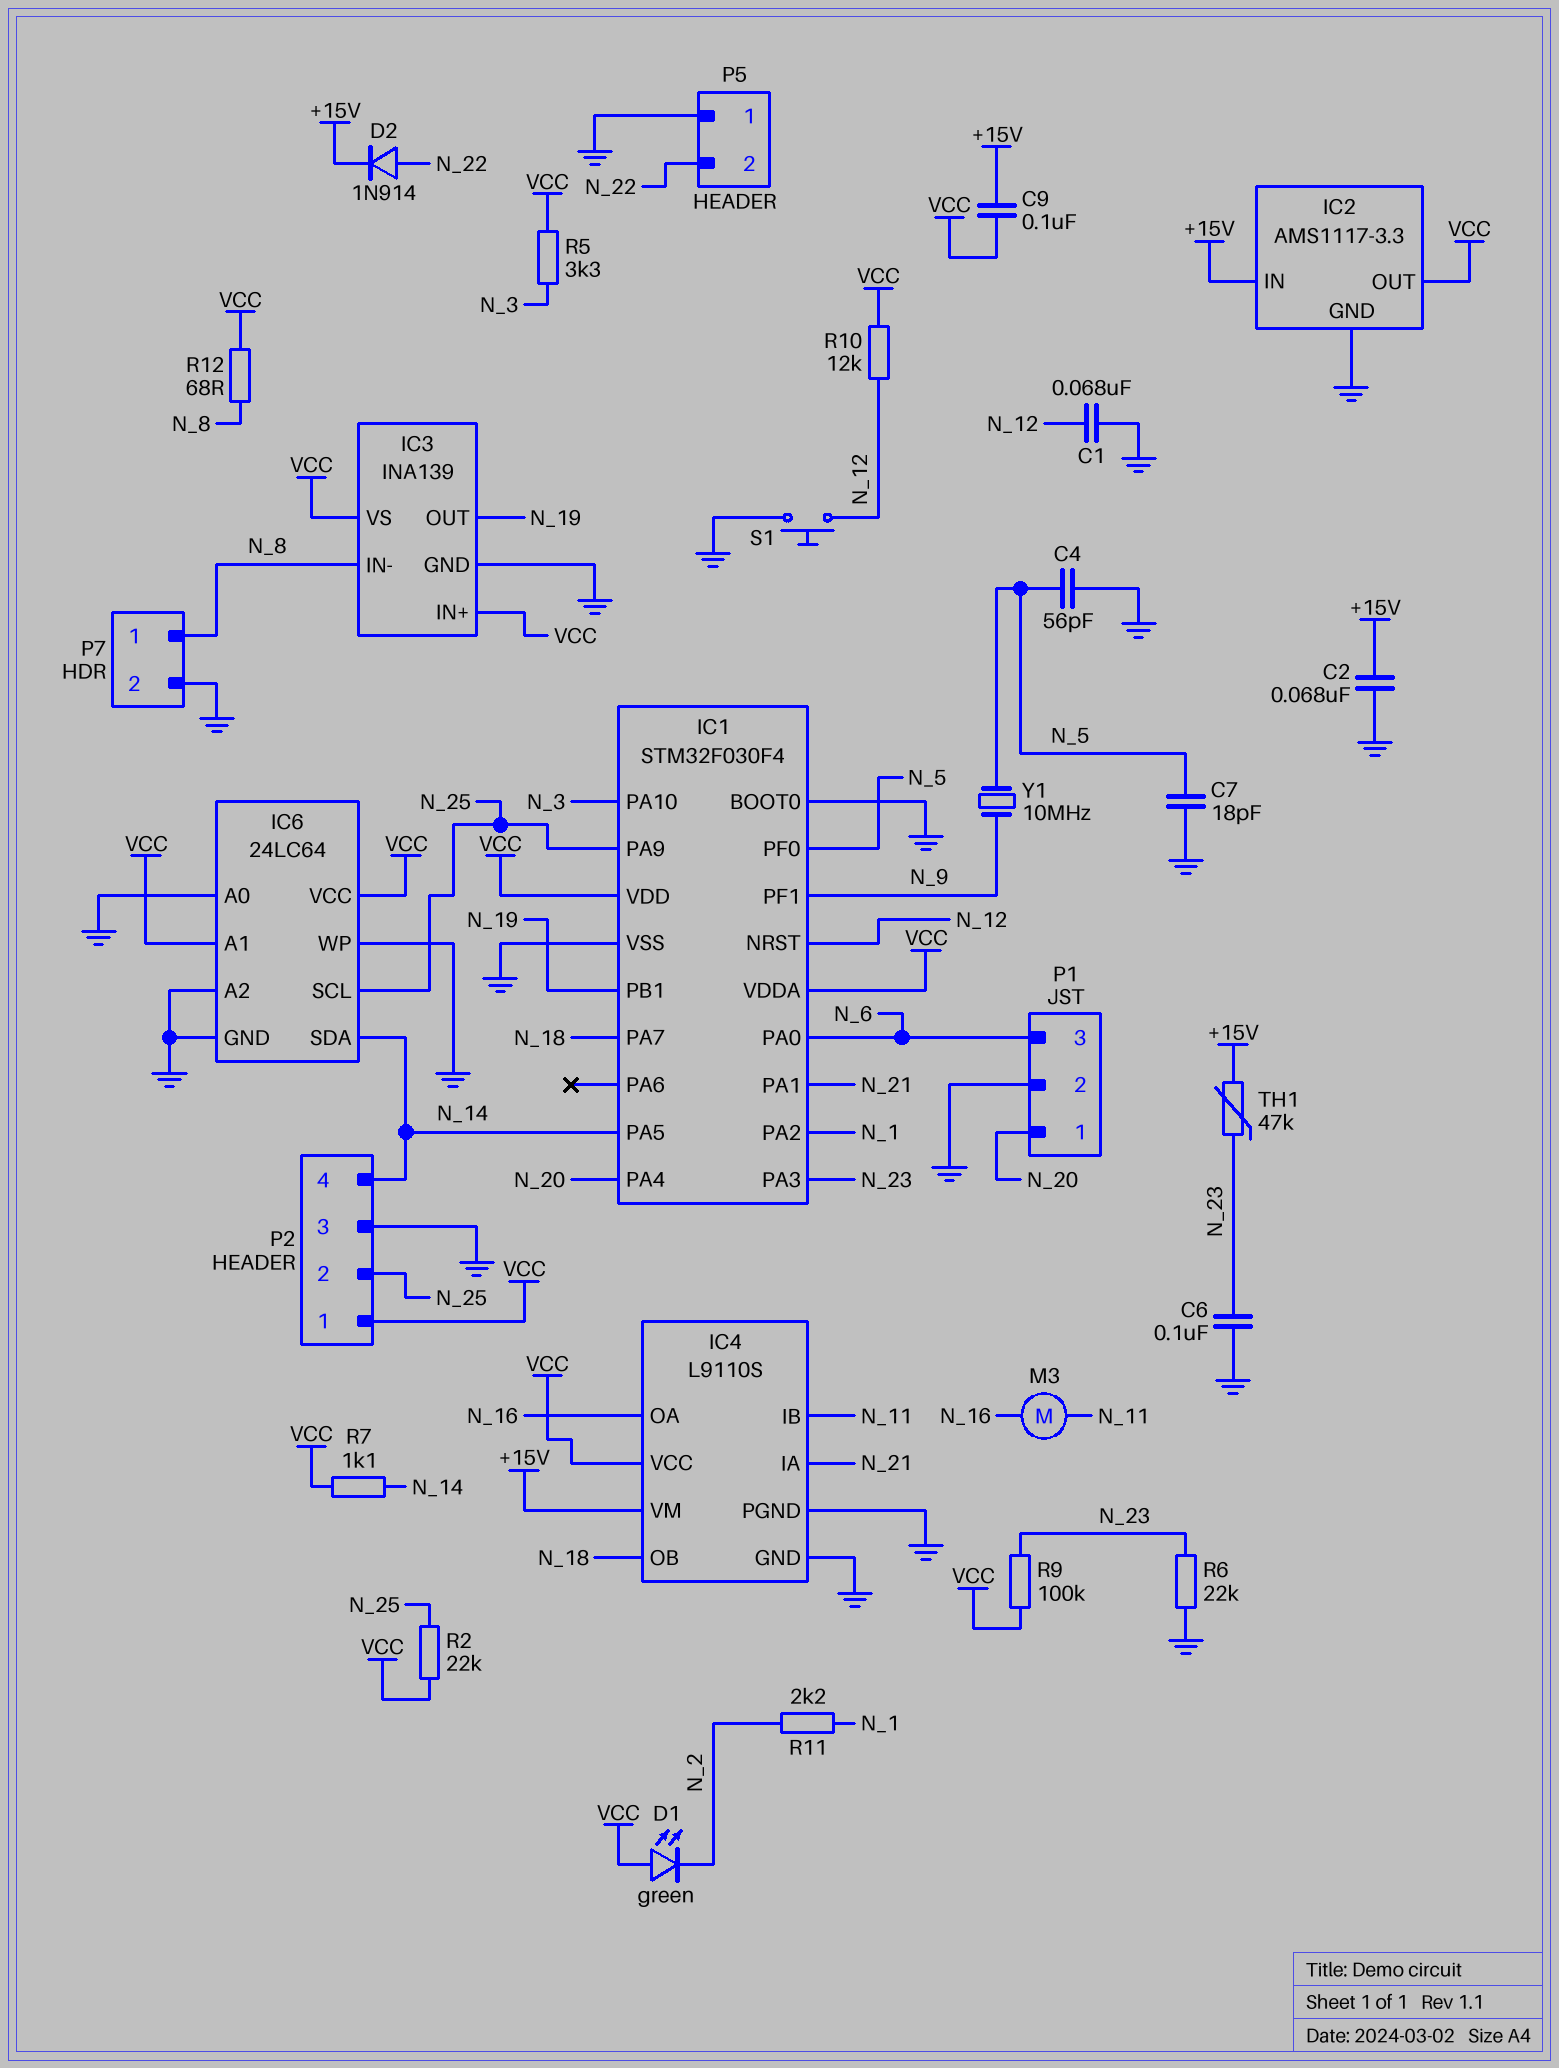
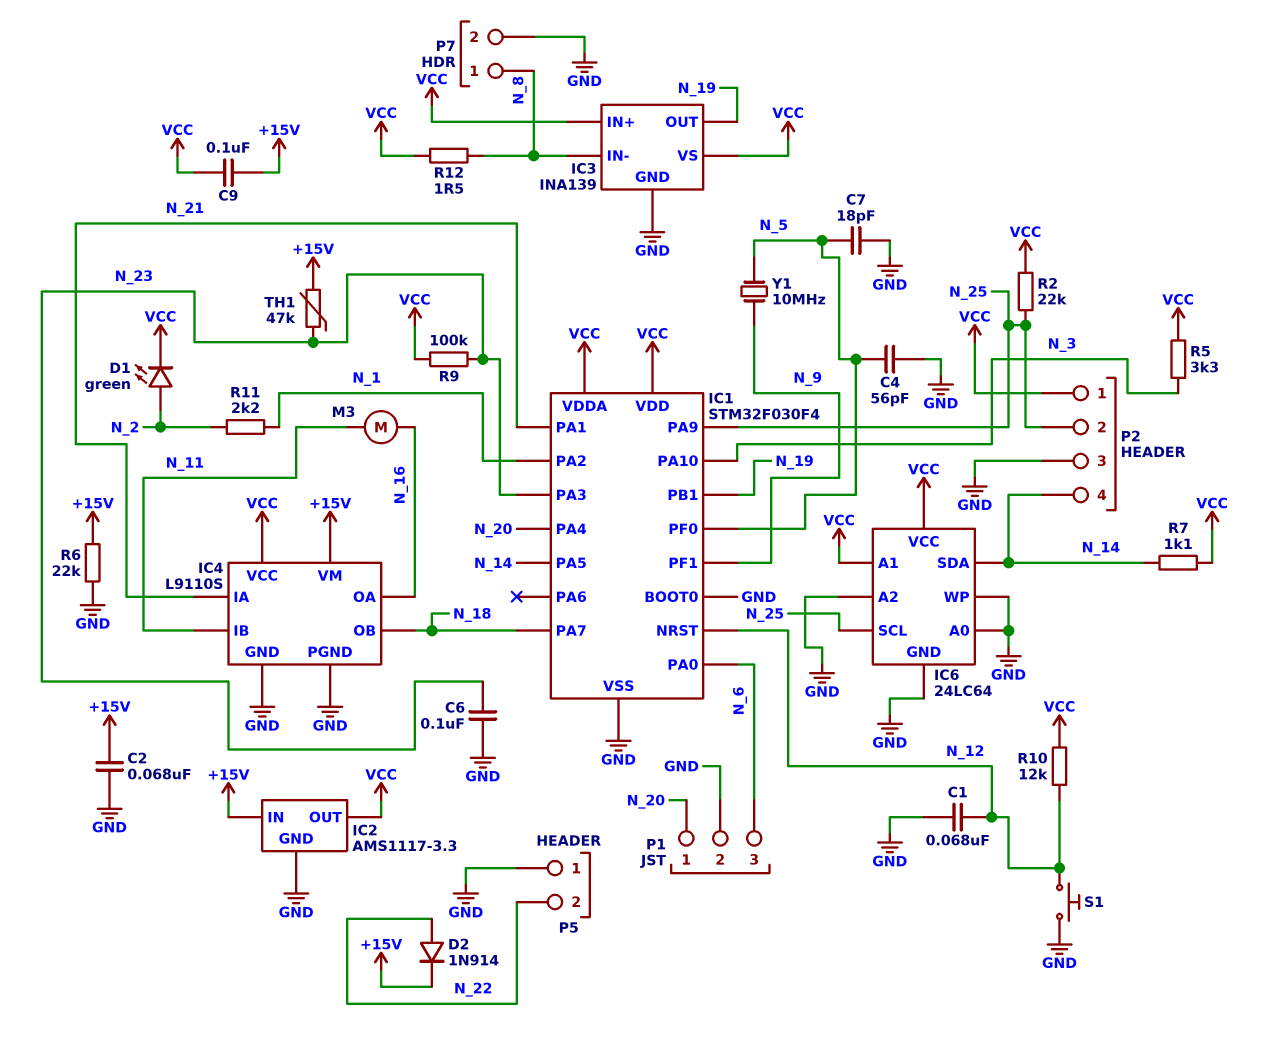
D1: LED green (A VCC, K N_2) -> LED green (A N_2, K VCC)
R6: 22k (GND, N_23) -> 22k (+15V, GND)
R12: 68 (N_8, VCC) -> 1.5 (N_8, VCC)

